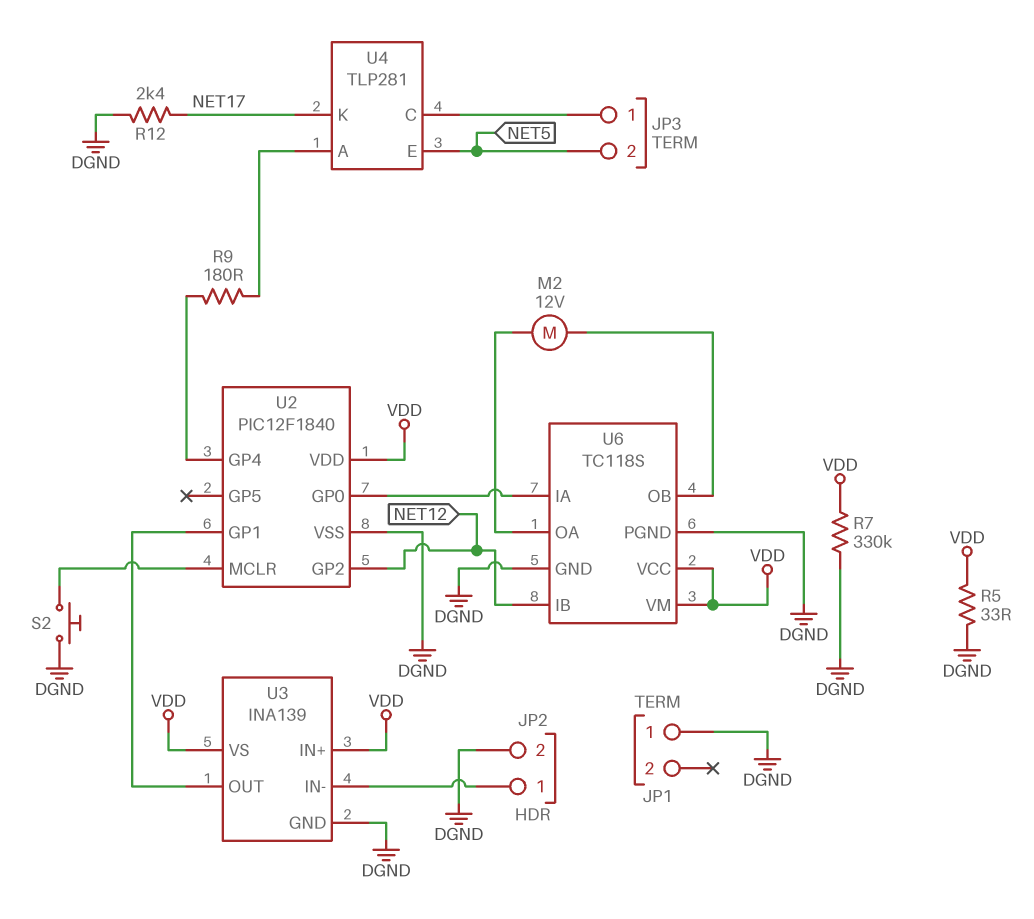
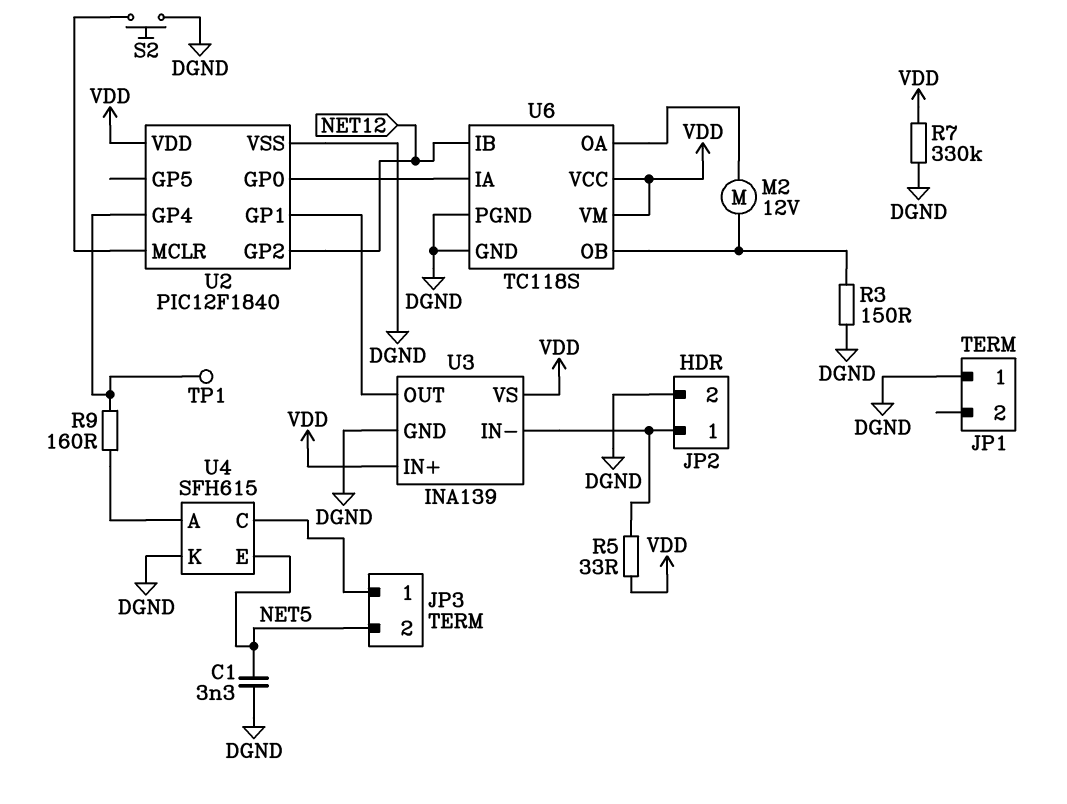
C1: none -> 3.3nF (DGND, NET5)
R3: none -> 150 (DGND, U6/OB)
R5: 33 (DGND, VDD) -> 33 (JP2/1, VDD)
R9: 180 (U2/GP4, U4/A) -> 160 (U2/GP4, U4/A)
R12: 2.4k (DGND, NET17) -> none
TP1: none -> test point (U2/GP4)
U4: TLP281 -> SFH615
U4 pin K: NET17 -> DGND

